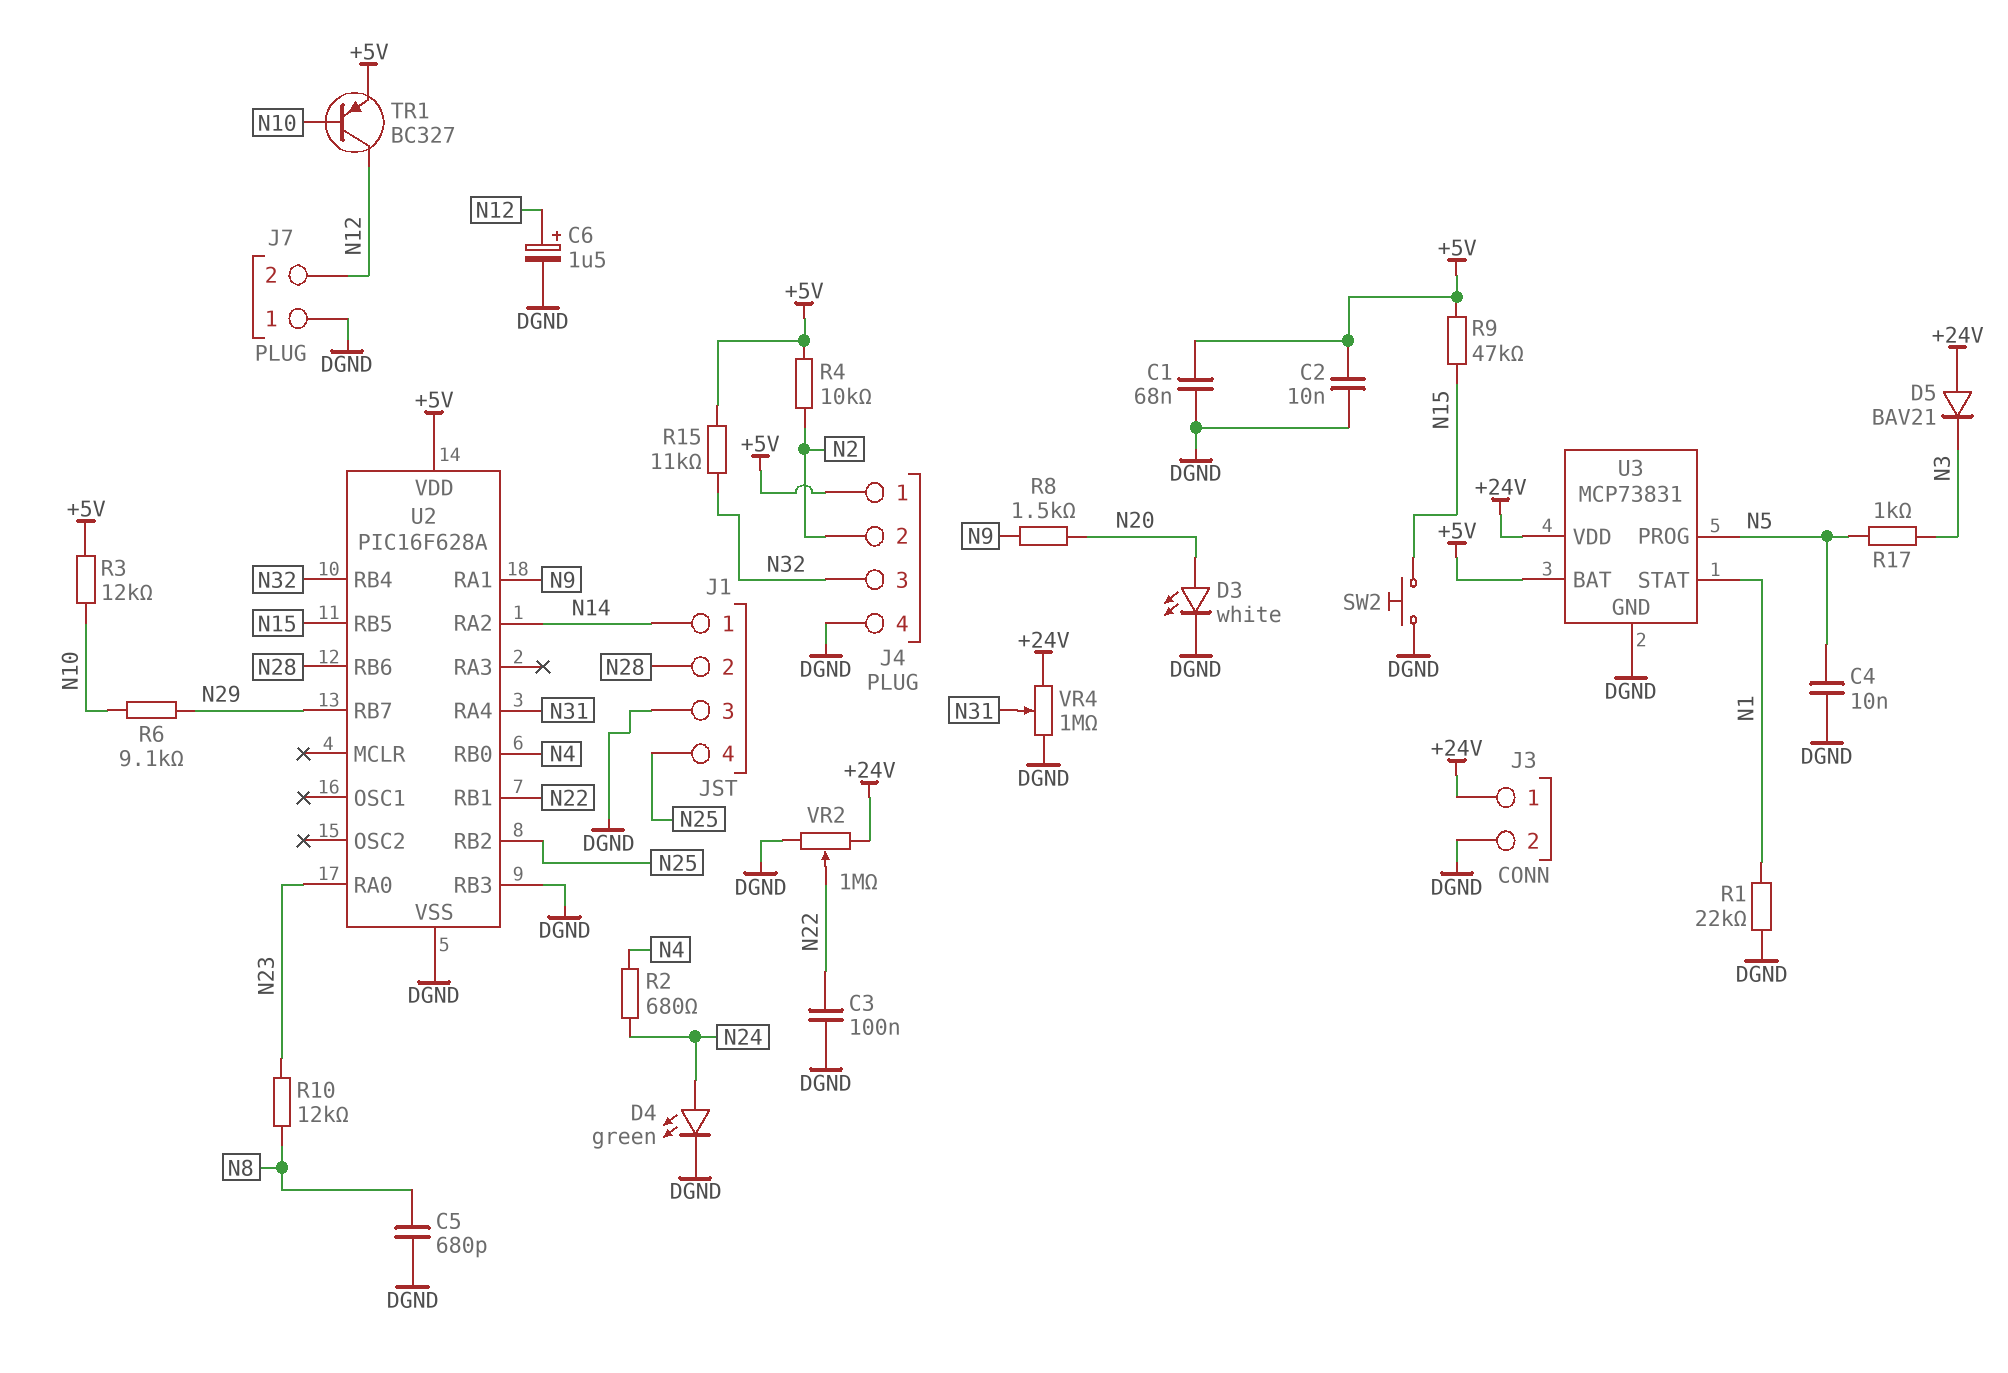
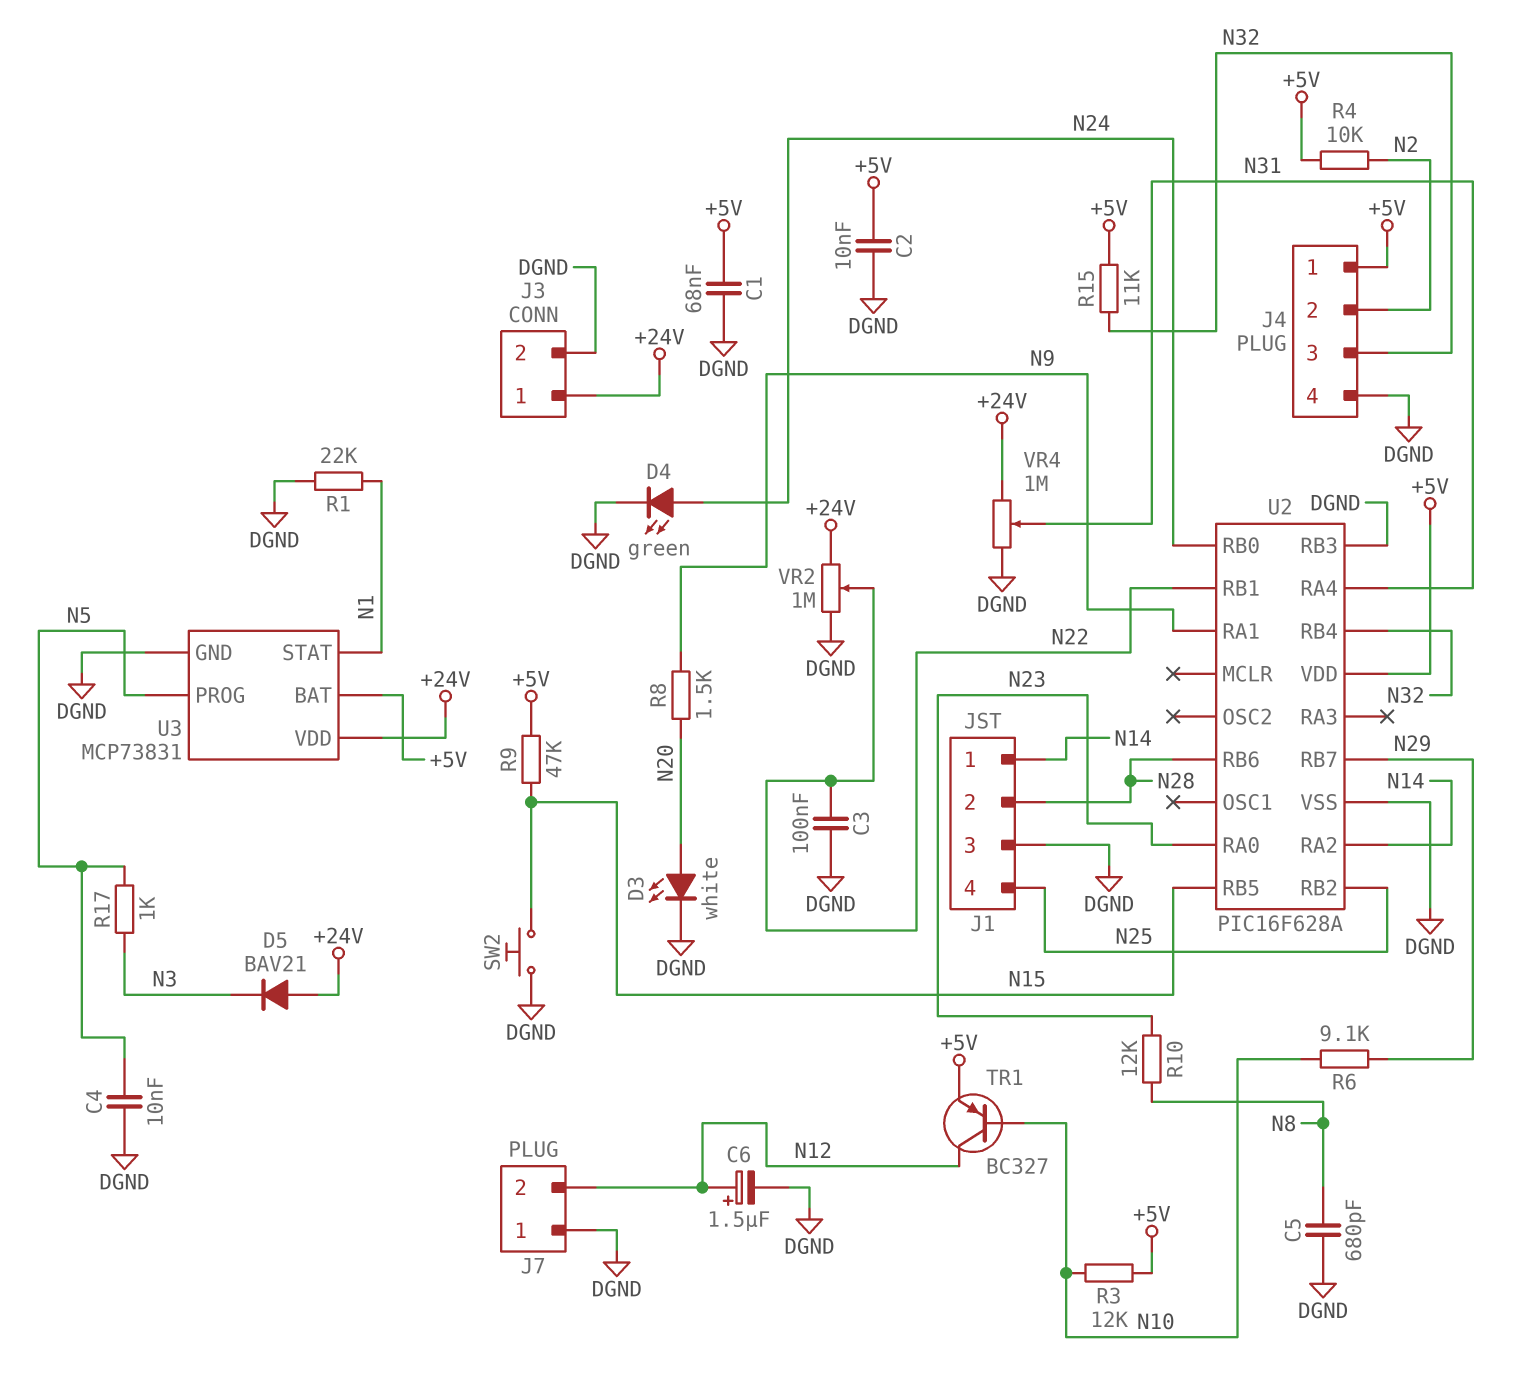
R2: 680 (N4, N24) -> none
U2 pin RB0: N4 -> N24

